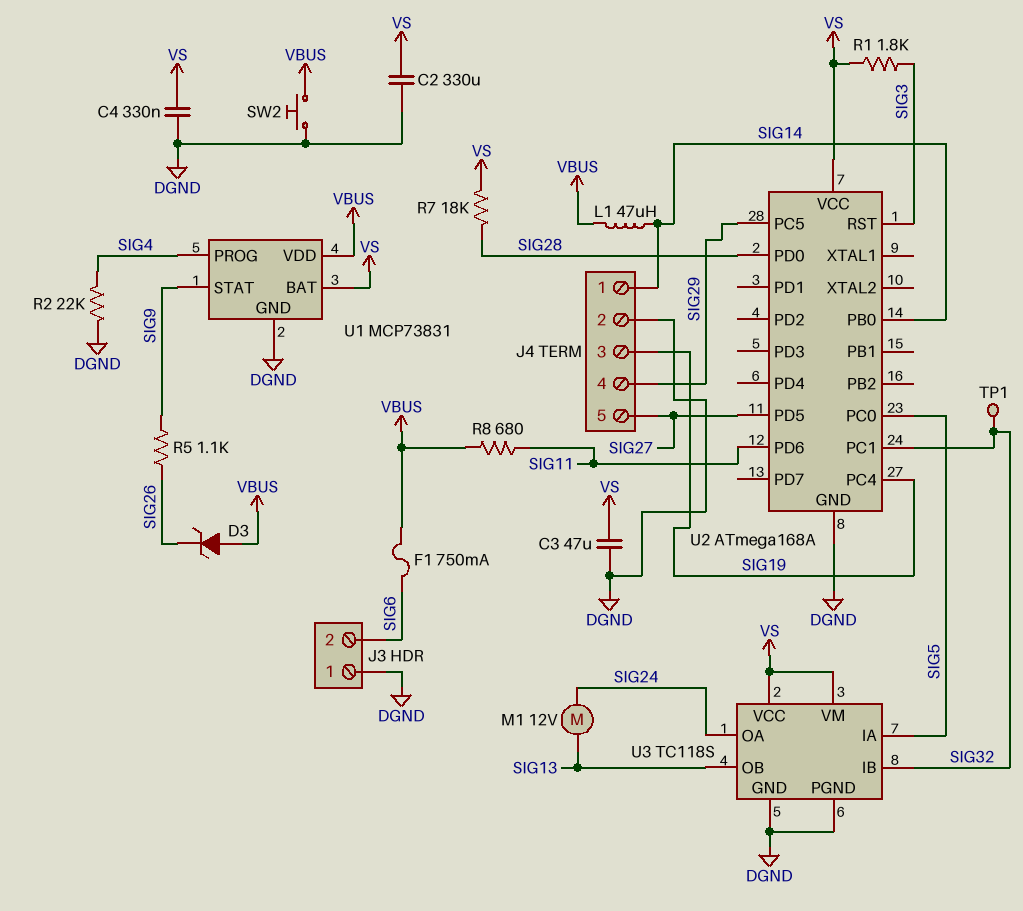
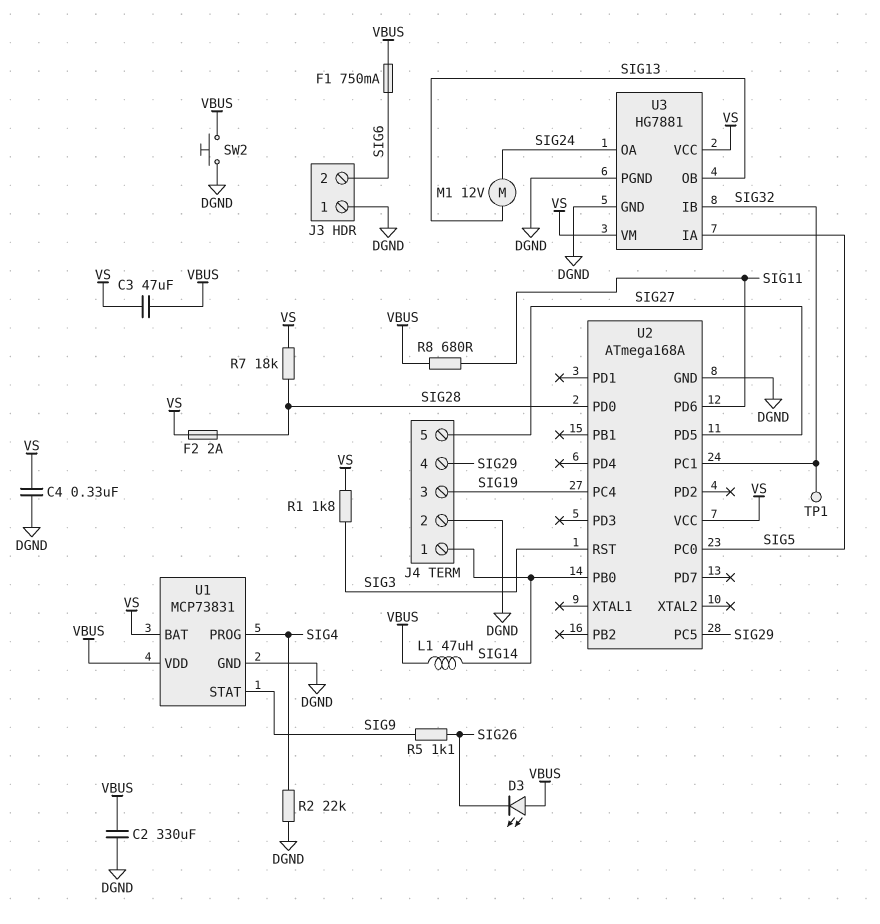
C2: 330uF (DGND, VS) -> 330uF (DGND, VBUS)
C3: 47uF (DGND, VS) -> 47uF (VBUS, VS)
D3: zener (A VBUS, K SIG26) -> LED (A VBUS, K SIG26)
F2: none -> 2A (SIG28, VS)
U3: TC118S -> HG7881

